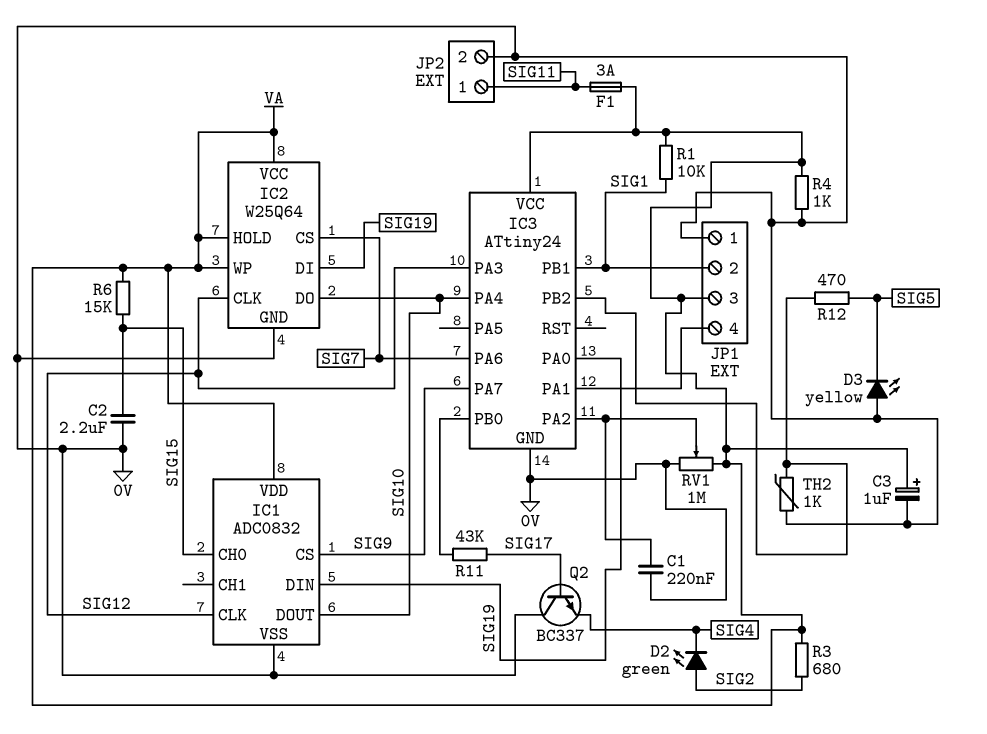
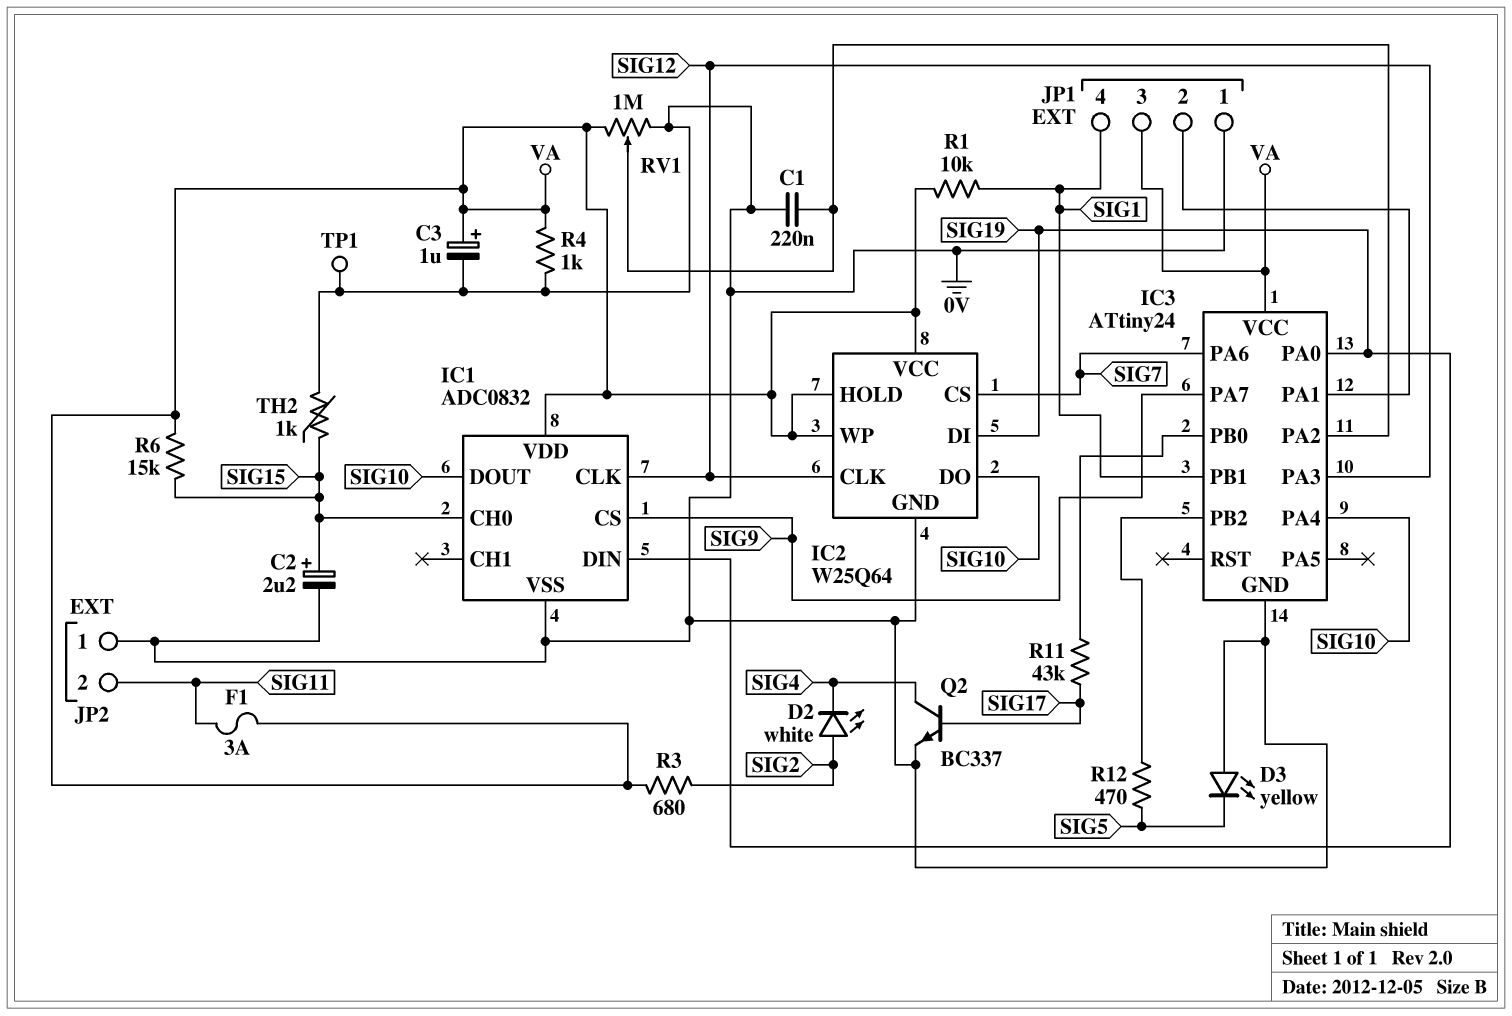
C2: 2.2uF (0V, SIG15) -> 2.2uF (plus SIG15, minus 0V)
D2: LED green (A SIG2, K SIG4) -> LED white (A SIG2, K SIG4)
JP1 pin 2: SIG1 -> IC3/PA1
JP1 pin 4: IC3/PA1 -> SIG1
JP2 pin 1: SIG11 -> 0V
JP2 pin 2: 0V -> SIG11
Q2: NPN BC337 (B SIG17, C 0V, E SIG4) -> NPN BC337 (B SIG17, C SIG4, E 0V)
TH2: 1k (0V, IC3/PB2) -> 1k (0V, SIG15)
TP1: none -> test point (0V)

